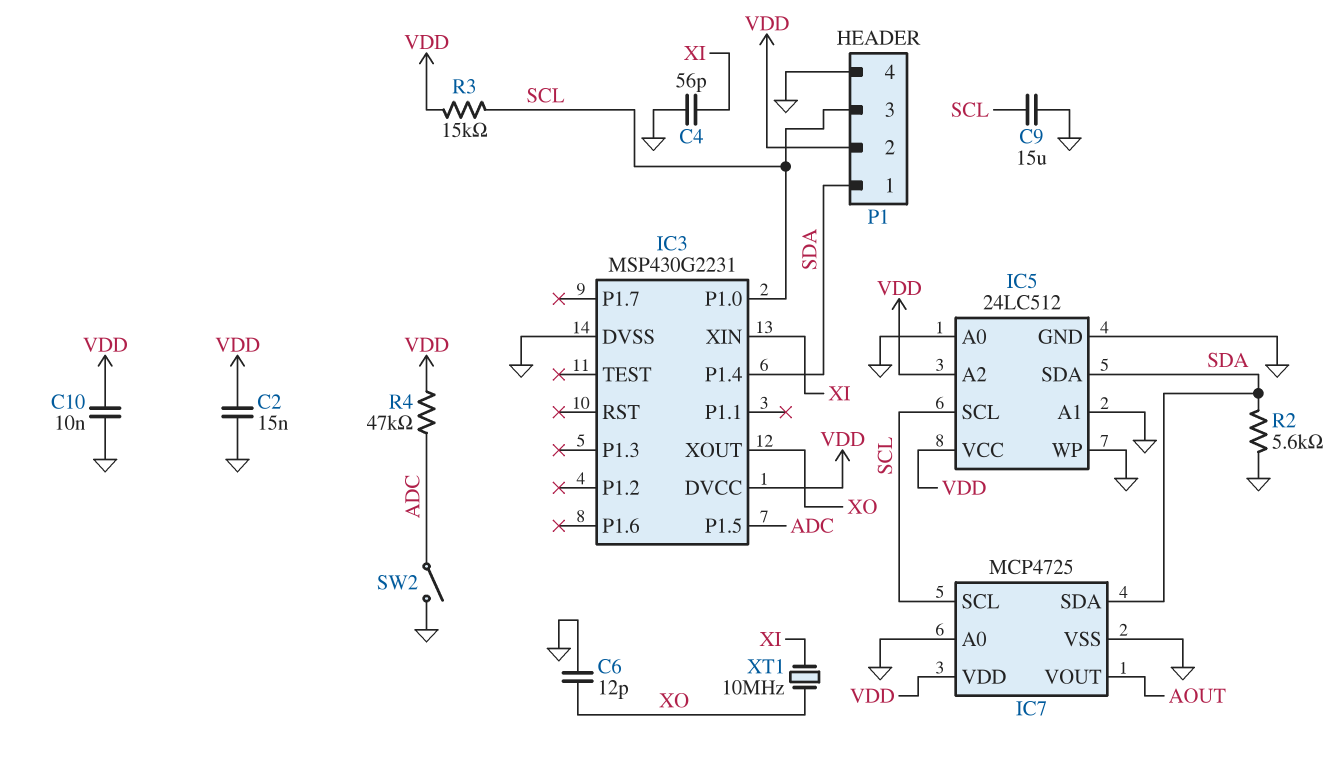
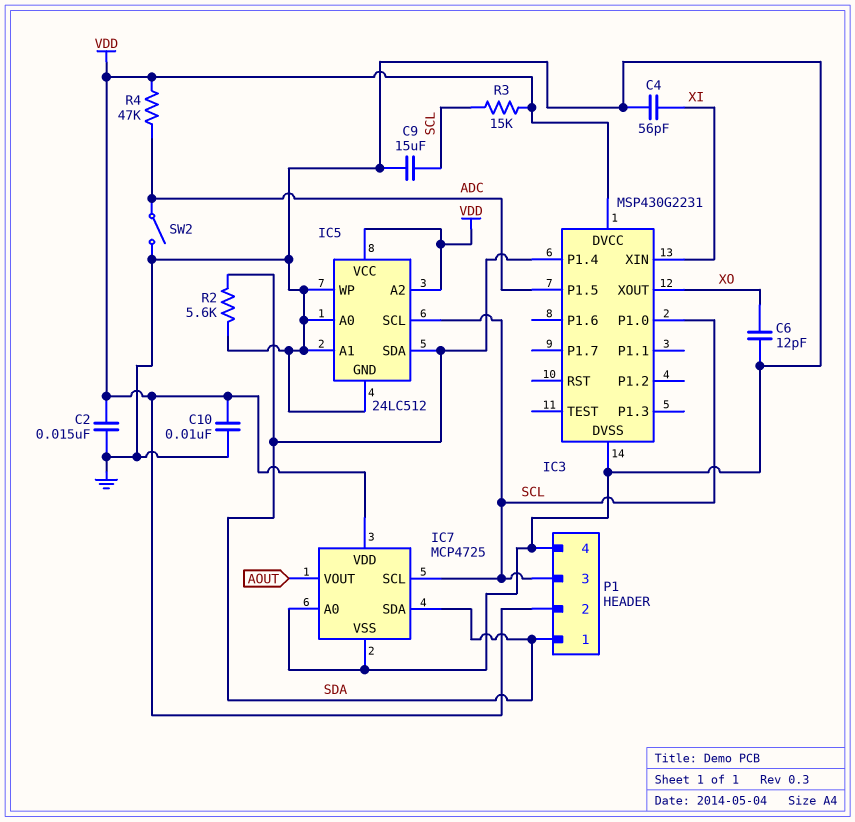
XT1: 10MHz (XI, XO) -> none

